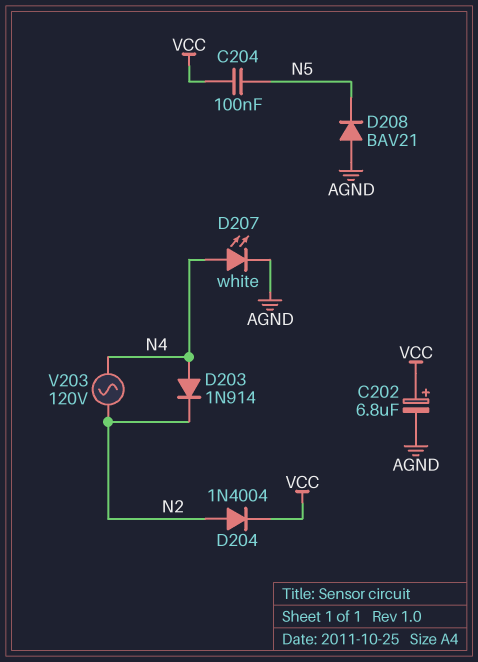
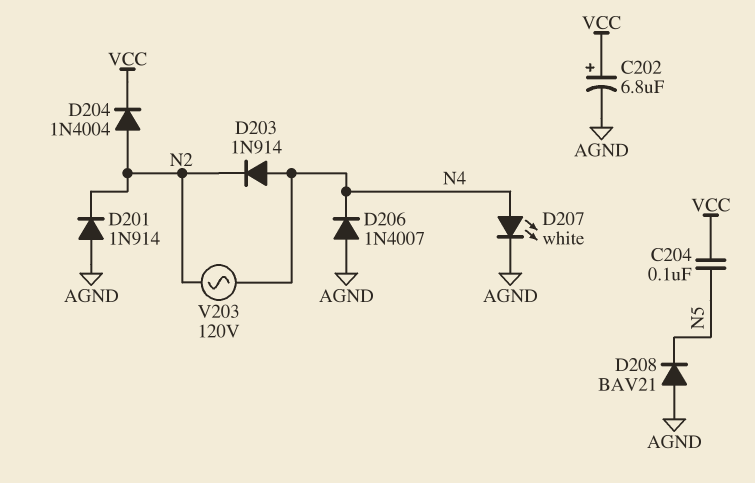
D201: none -> diode 1N914 (A AGND, K N2)
D206: none -> diode 1N4007 (A AGND, K N4)

